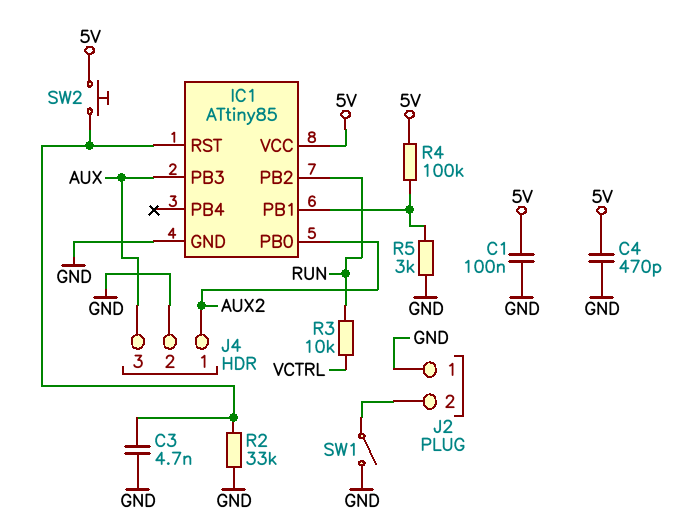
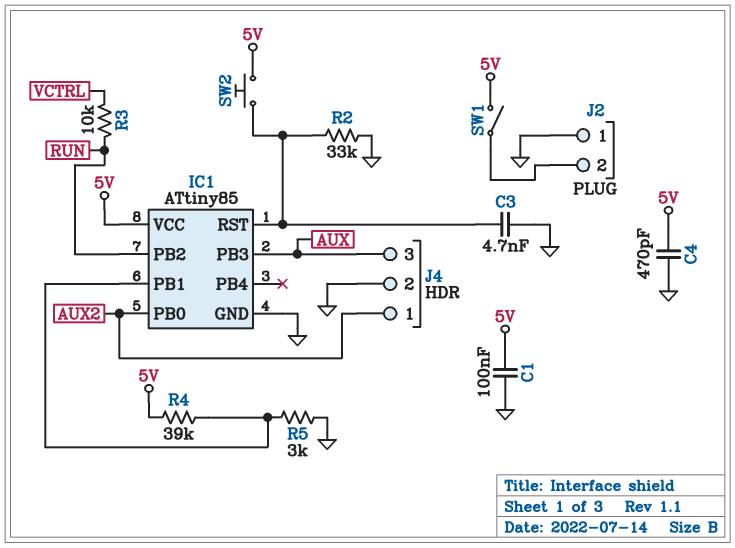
R4: 100k (5V, IC1/PB1) -> 39k (5V, IC1/PB1)
SW1: switch (GND, J2/2) -> switch (5V, J2/2)

